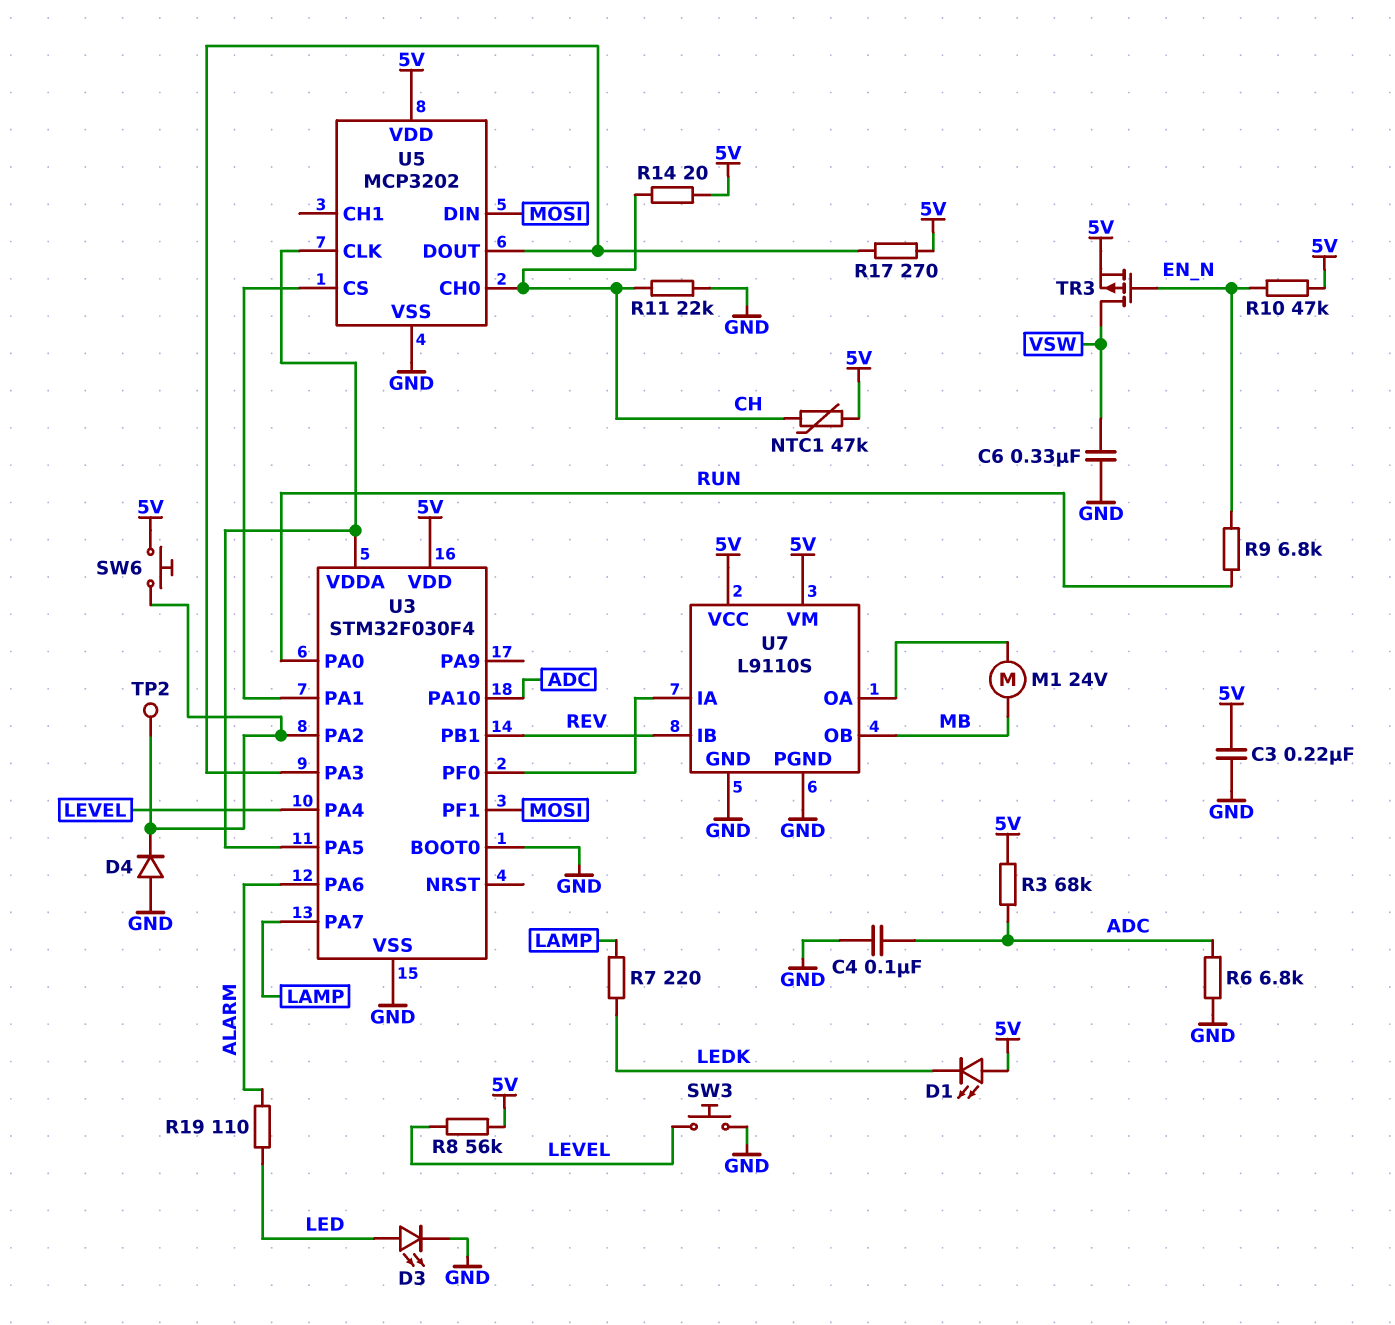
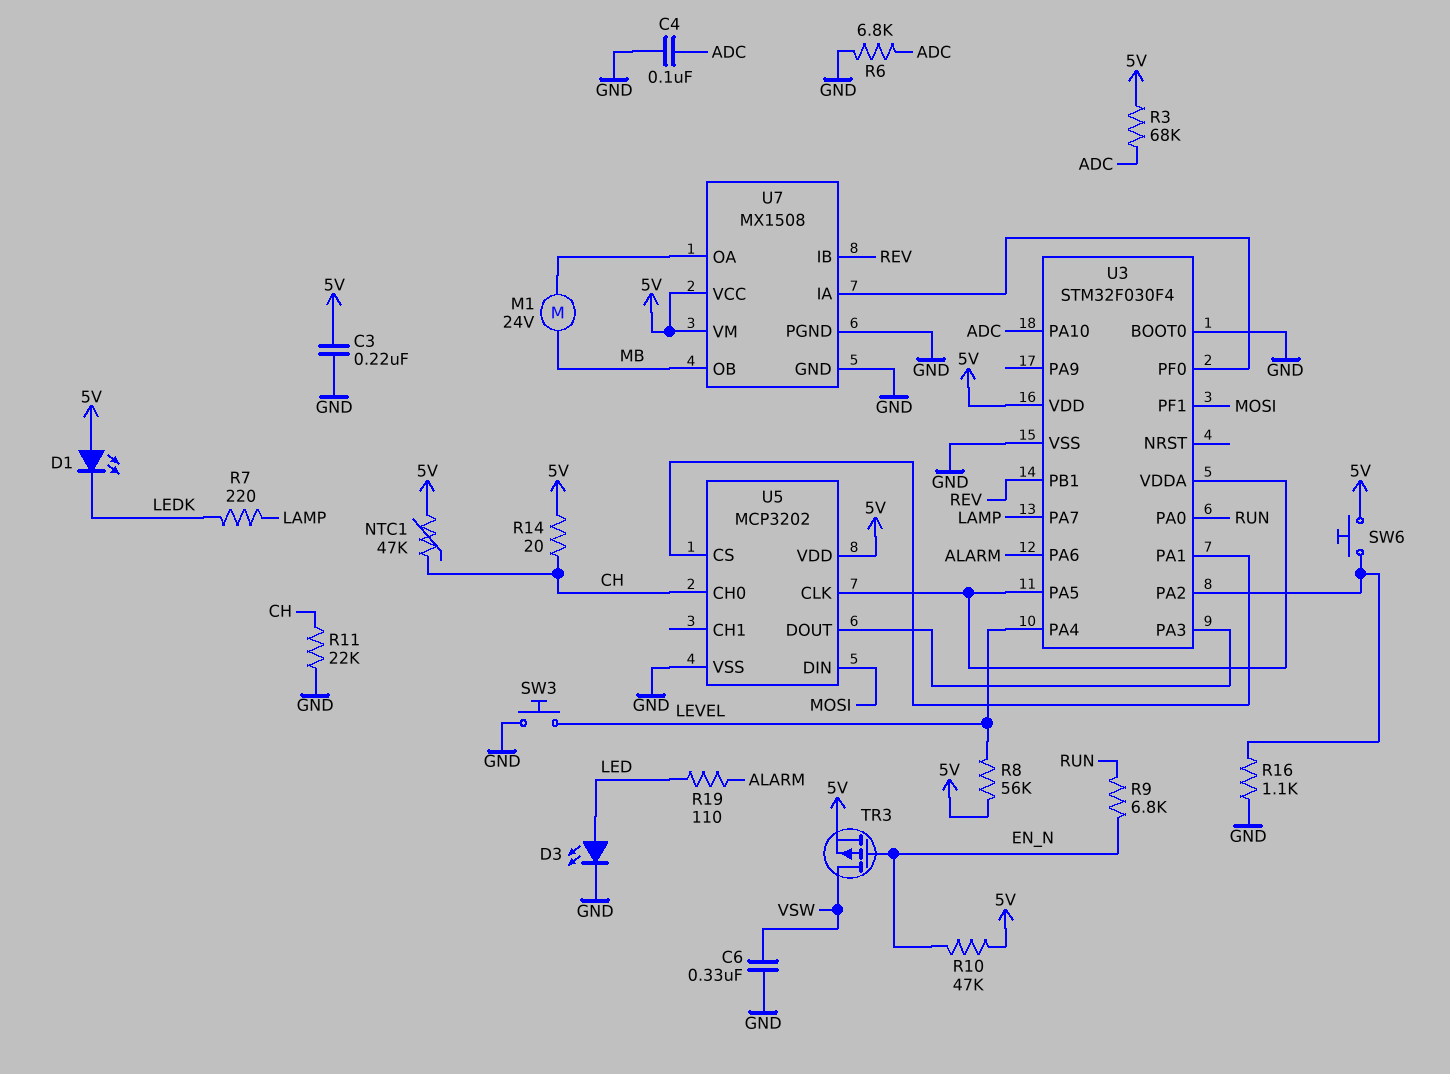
D4: diode (A GND, K U3/PA2) -> none
R16: none -> 1.1k (GND, U3/PA2)
R17: 270 (5V, U3/PA3) -> none
TP2: test point (U3/PA2) -> none
U7: L9110S -> MX1508

